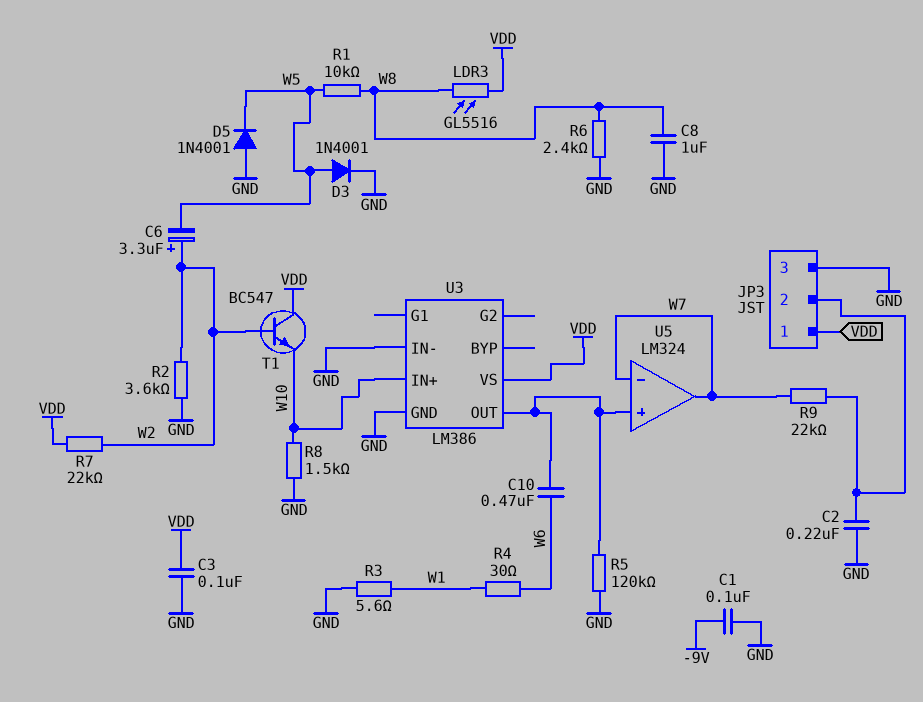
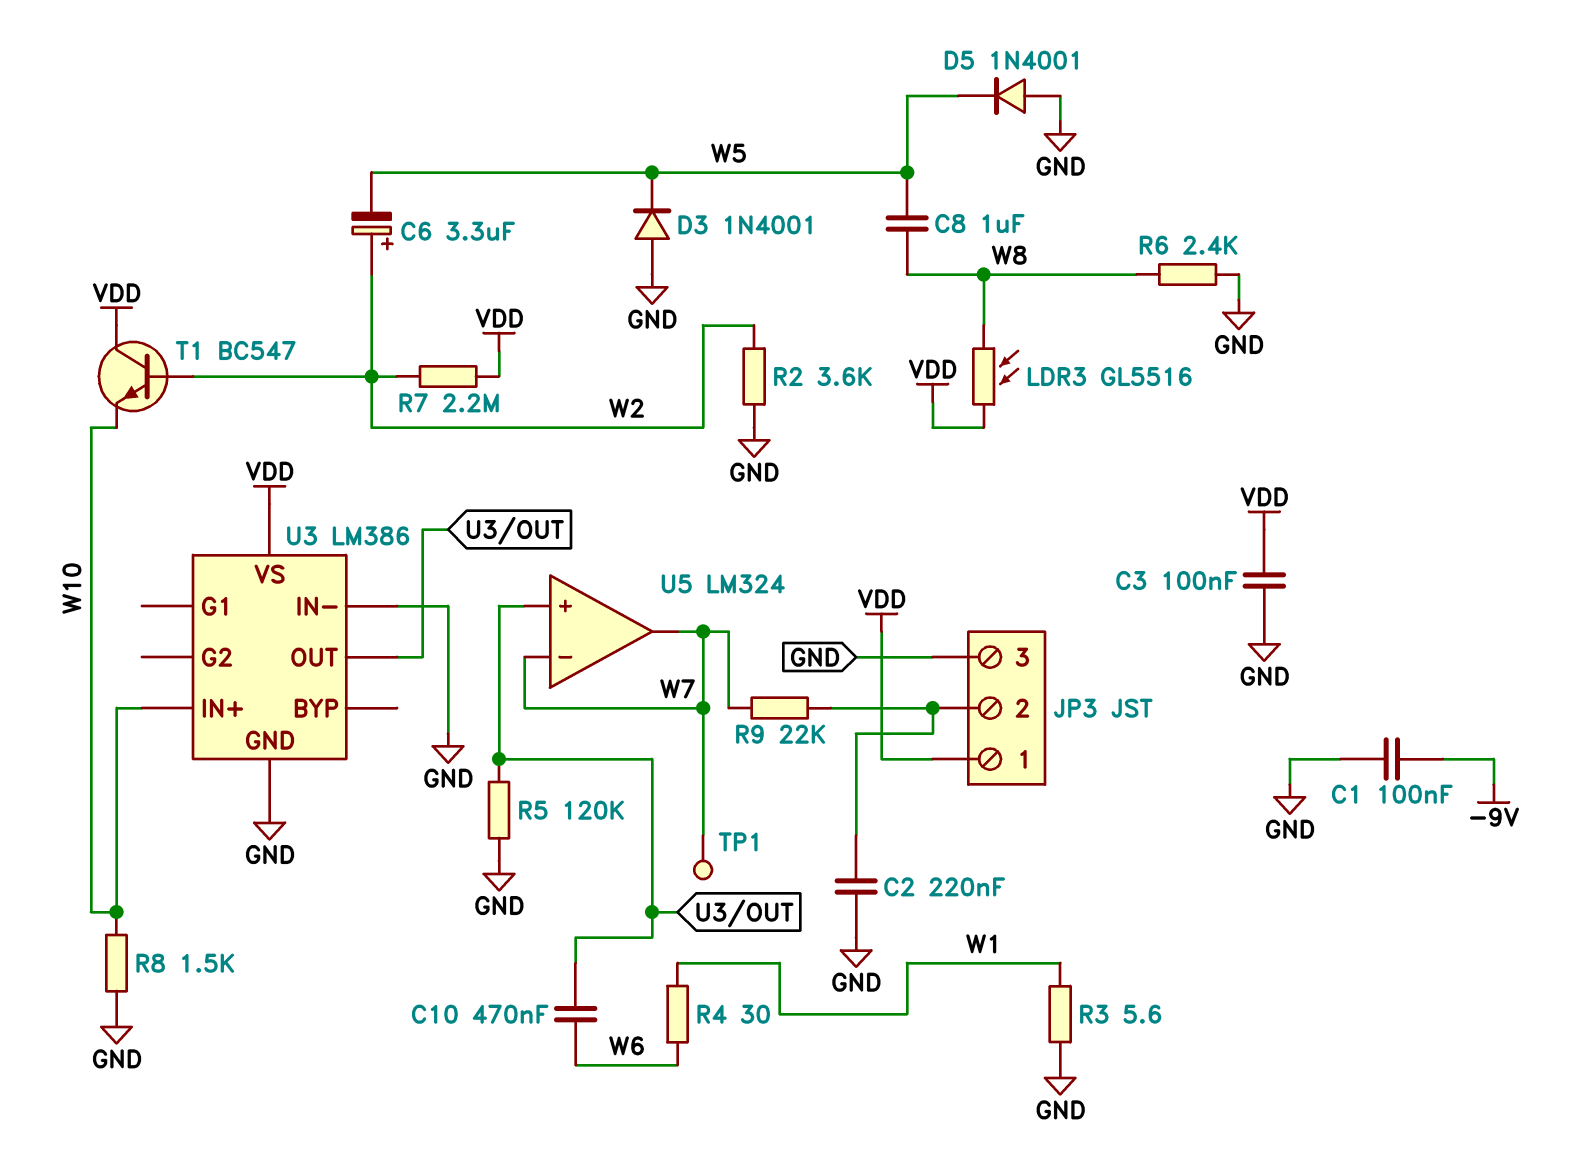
C8: 1uF (GND, W8) -> 1uF (W5, W8)
D3: diode 1N4001 (A W5, K GND) -> diode 1N4001 (A GND, K W5)
R1: 10k (W5, W8) -> none
R7: 22k (VDD, W2) -> 2.2M (VDD, W2)
TP1: none -> test point (W7)

